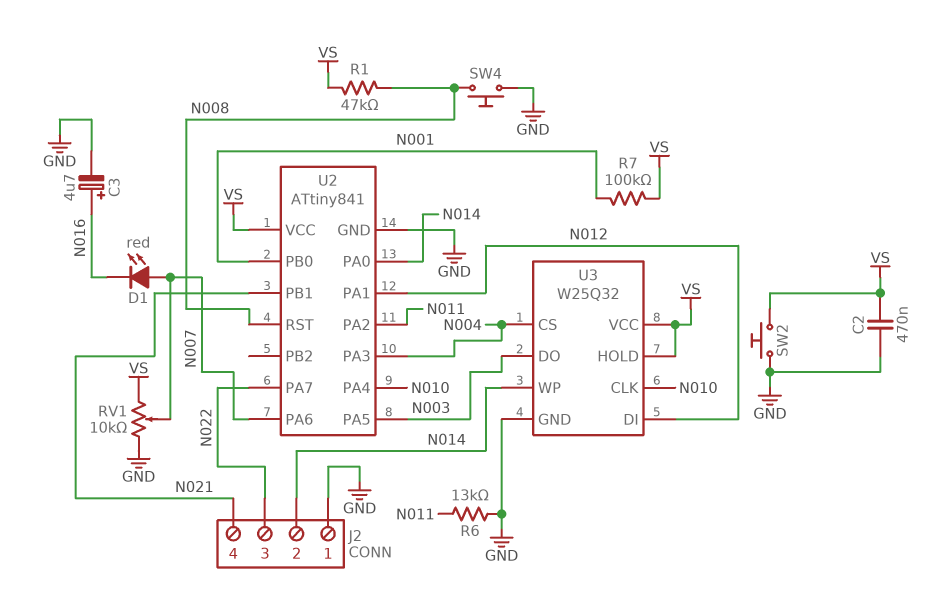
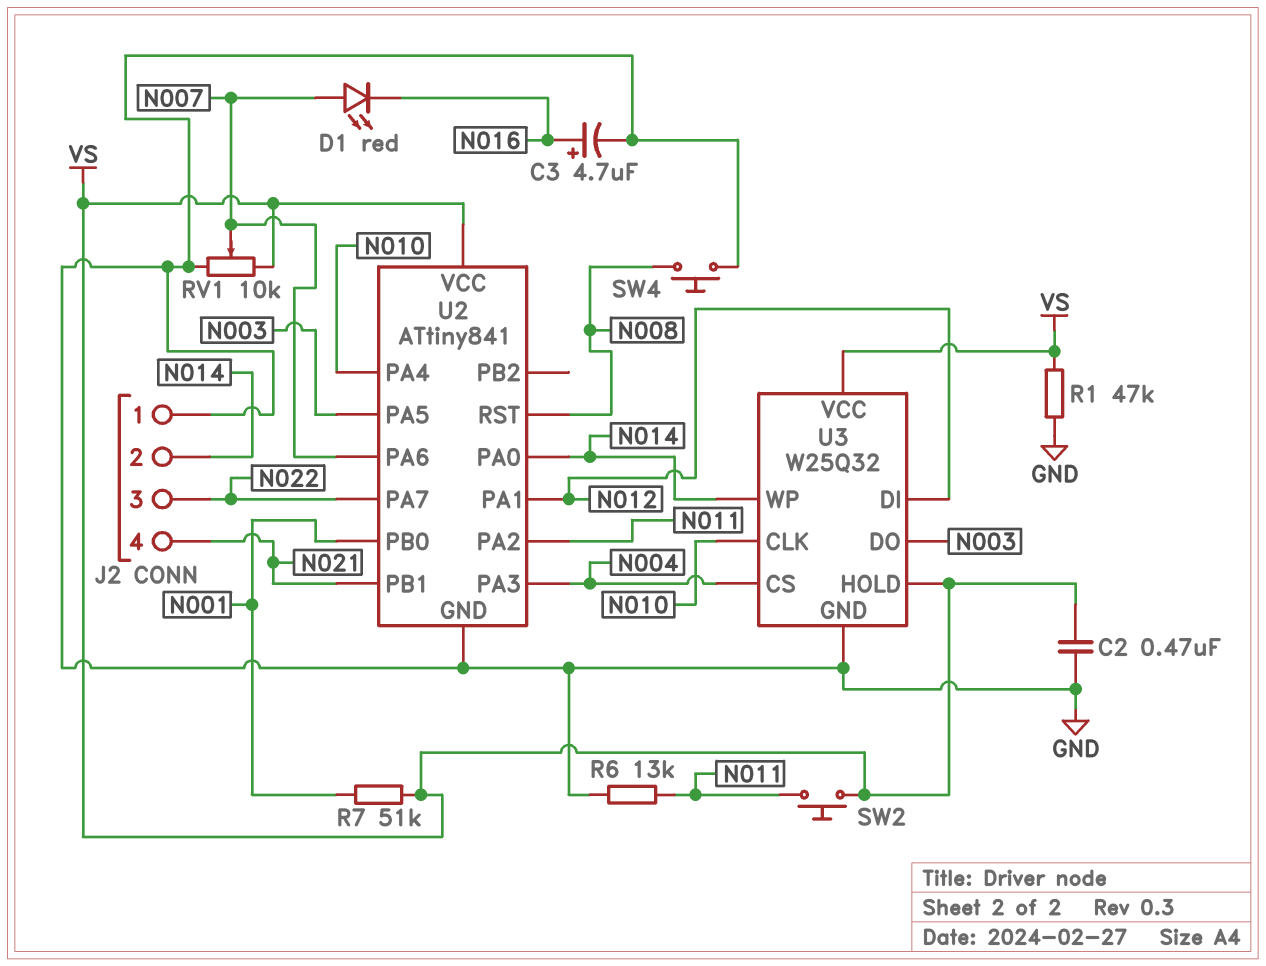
R1: 47k (N008, VS) -> 47k (GND, VS)
R7: 100k (N001, VS) -> 51k (N001, VS)
SW2: button (GND, VS) -> button (N011, VS)

